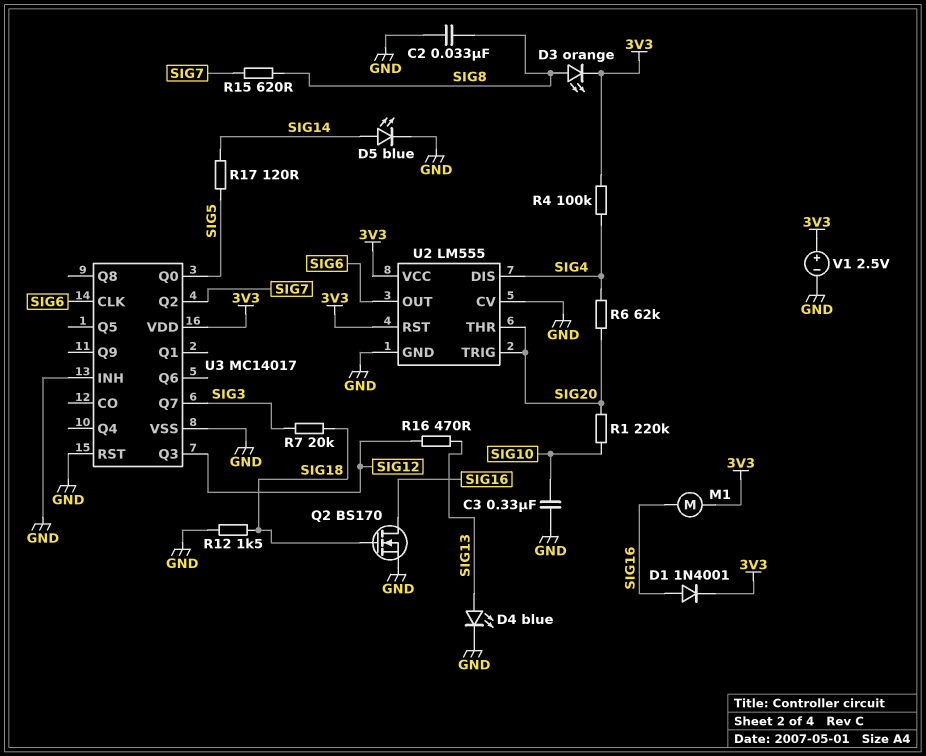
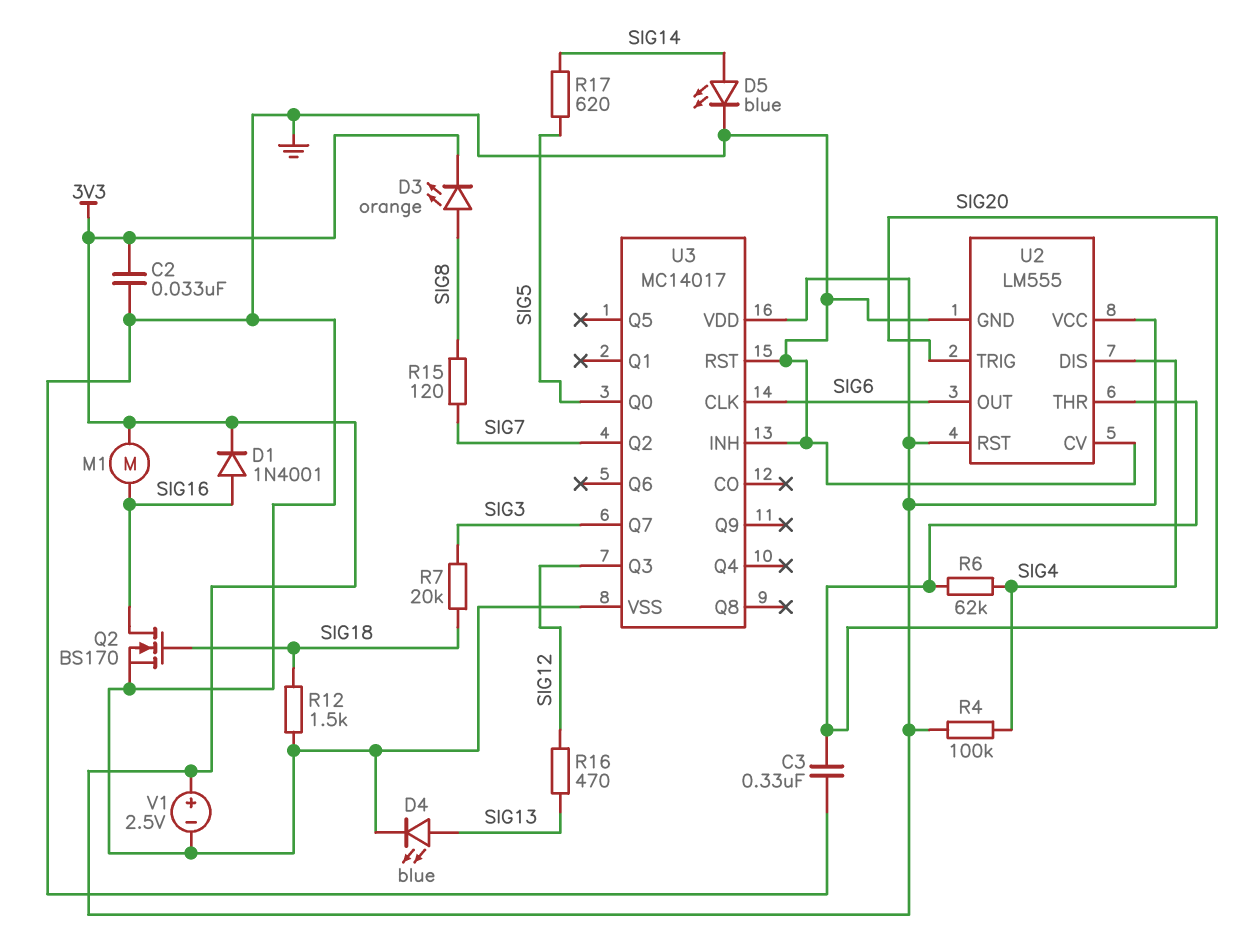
C2: 33nF (GND, SIG8) -> 33nF (3V3, GND)
C3: 330nF (GND, SIG10) -> 330nF (GND, SIG20)
R1: 220k (SIG10, SIG20) -> none
R15: 620 (SIG7, SIG8) -> 120 (SIG7, SIG8)
R17: 120 (SIG5, SIG14) -> 620 (SIG5, SIG14)

